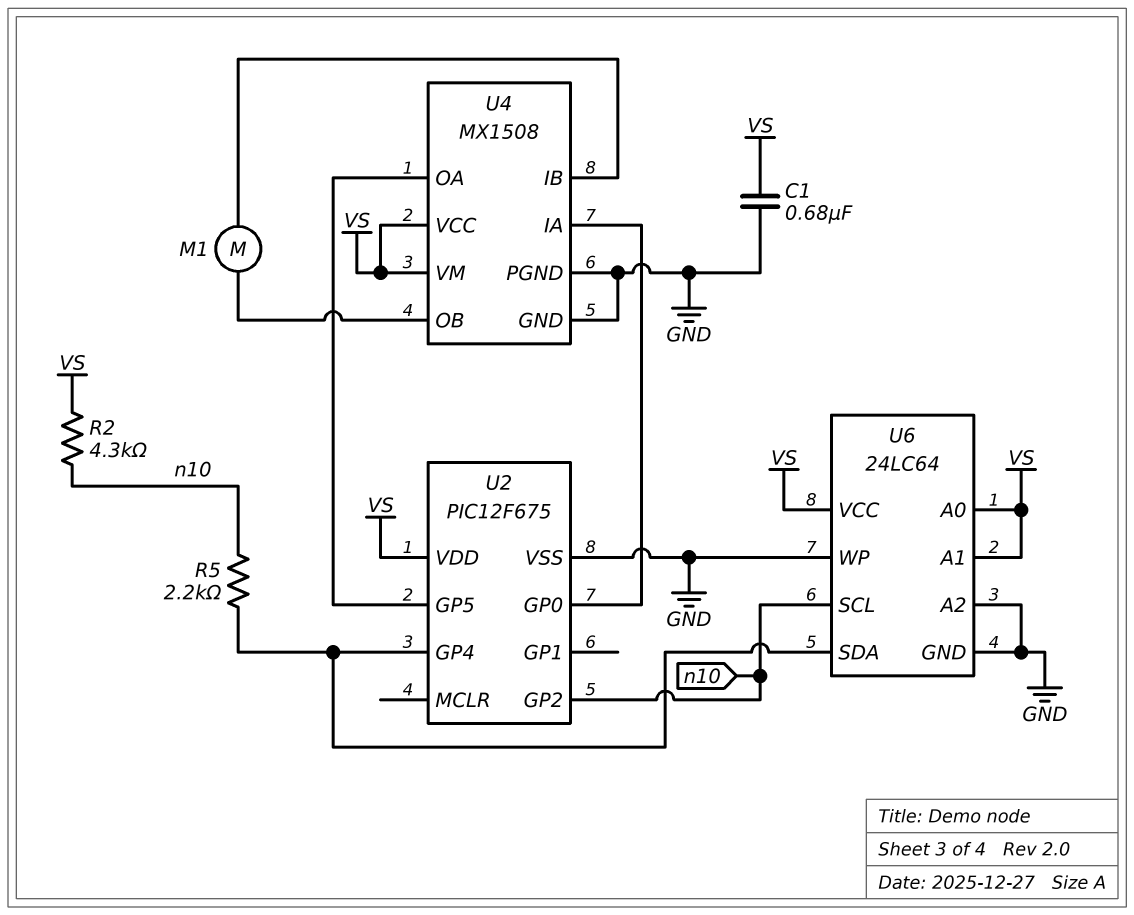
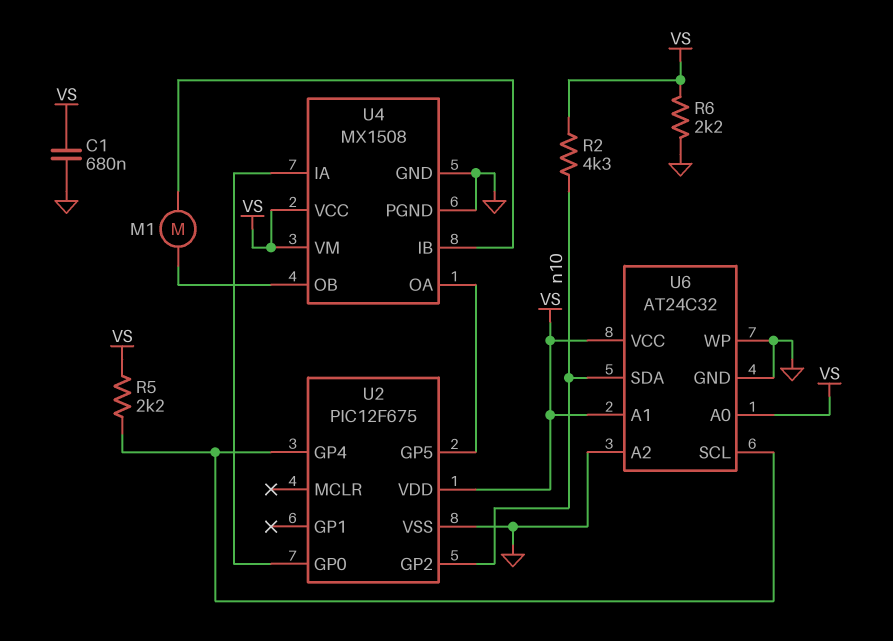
R5: 2.2k (U2/GP4, n10) -> 2.2k (U2/GP4, VS)
R6: none -> 2.2k (GND, VS)
U6: 24LC64 -> AT24C32
U6 pin SCL: n10 -> U2/GP4
U6 pin SDA: U2/GP4 -> n10

